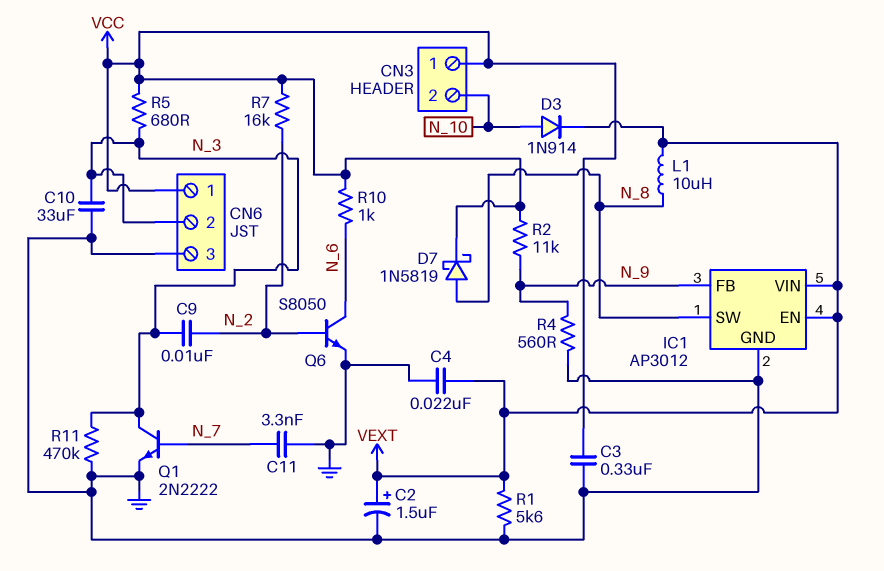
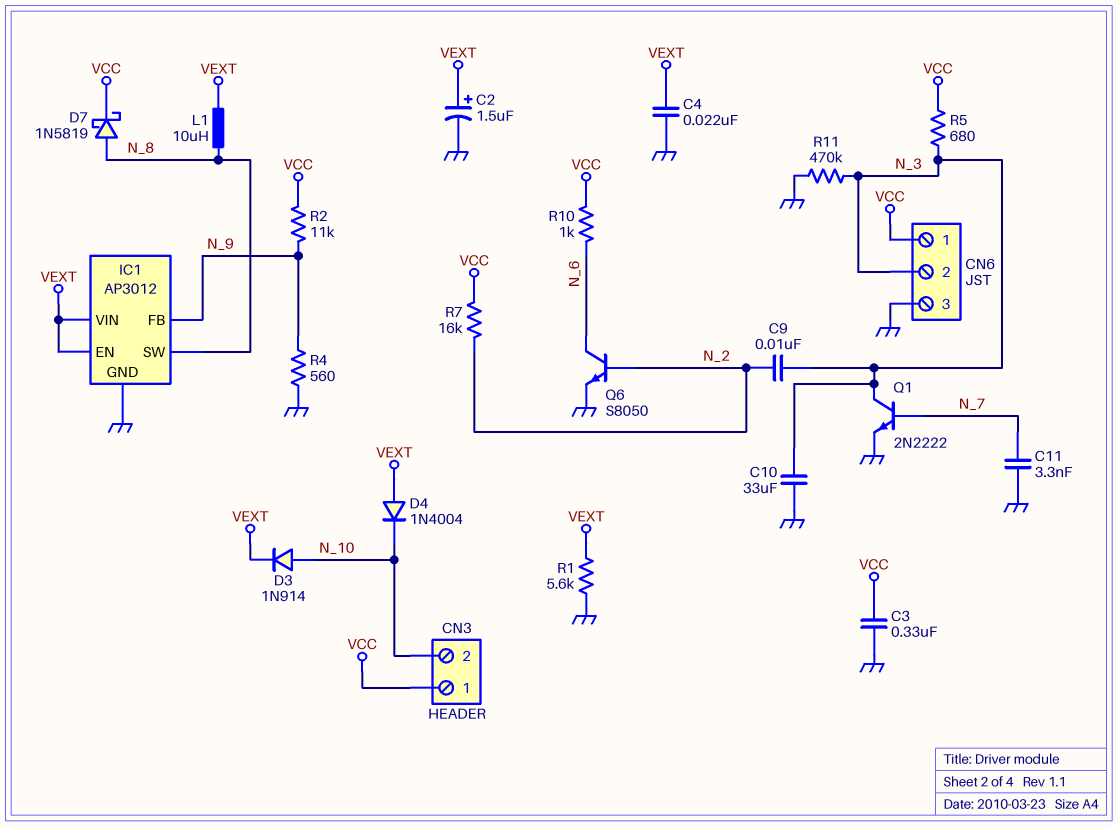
D4: none -> diode 1N4004 (A VEXT, K N_10)

